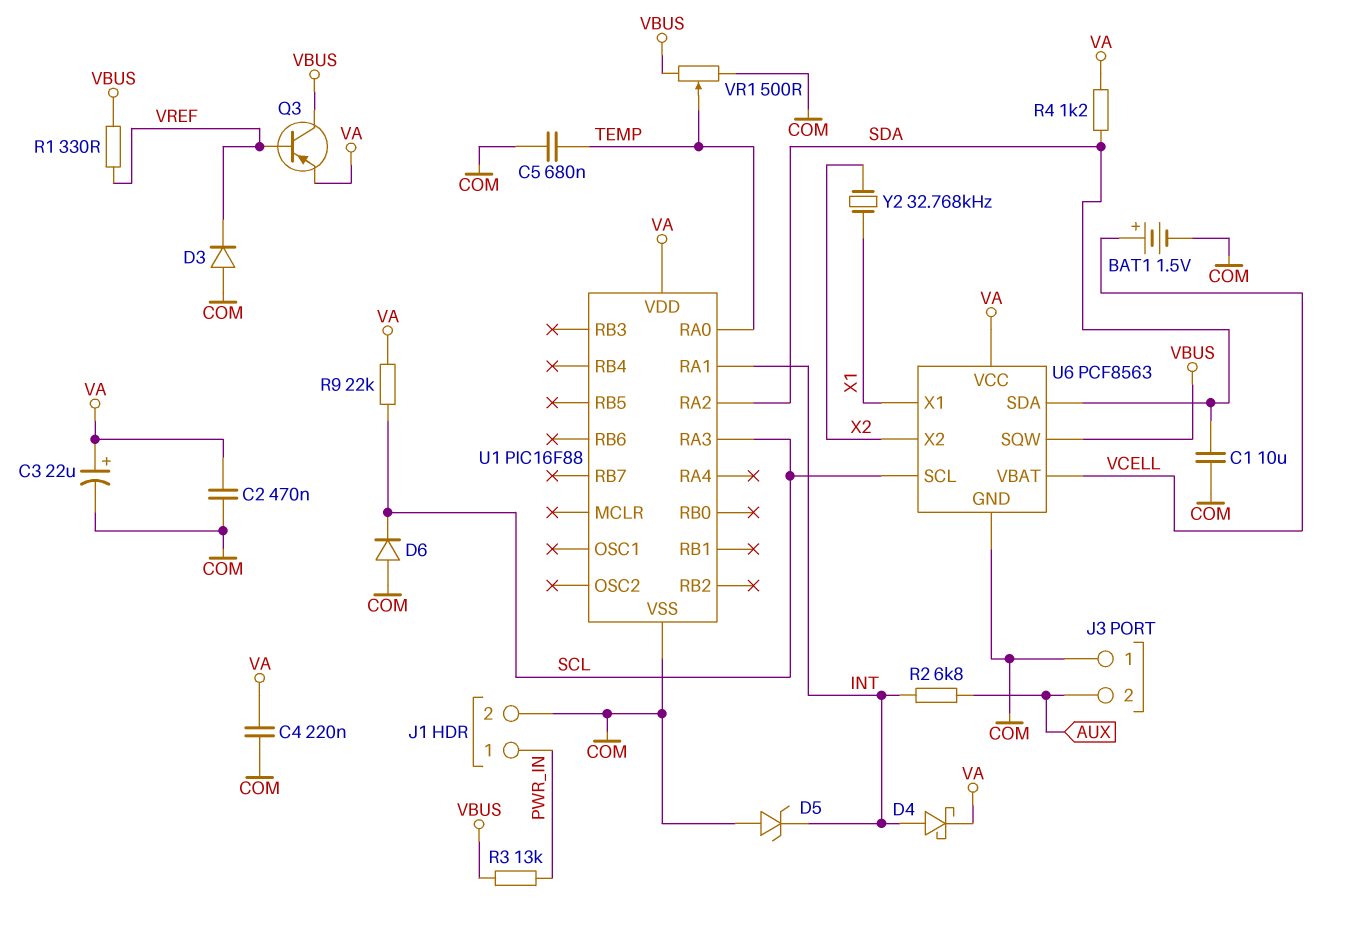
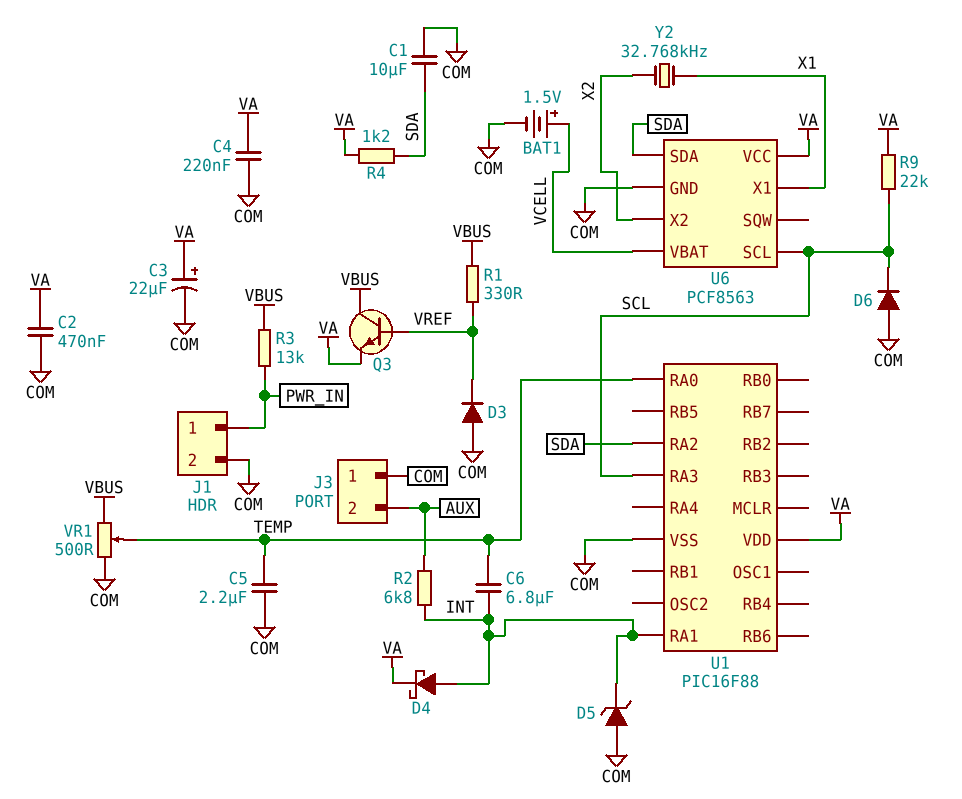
C5: 680nF (COM, TEMP) -> 2.2uF (COM, TEMP)
C6: none -> 6.8uF (INT, TEMP)
Q3: PNP (B VREF, C VBUS, E VA) -> NPN (B VREF, C VBUS, E VA)
U6 pin SQW: VBUS -> none

